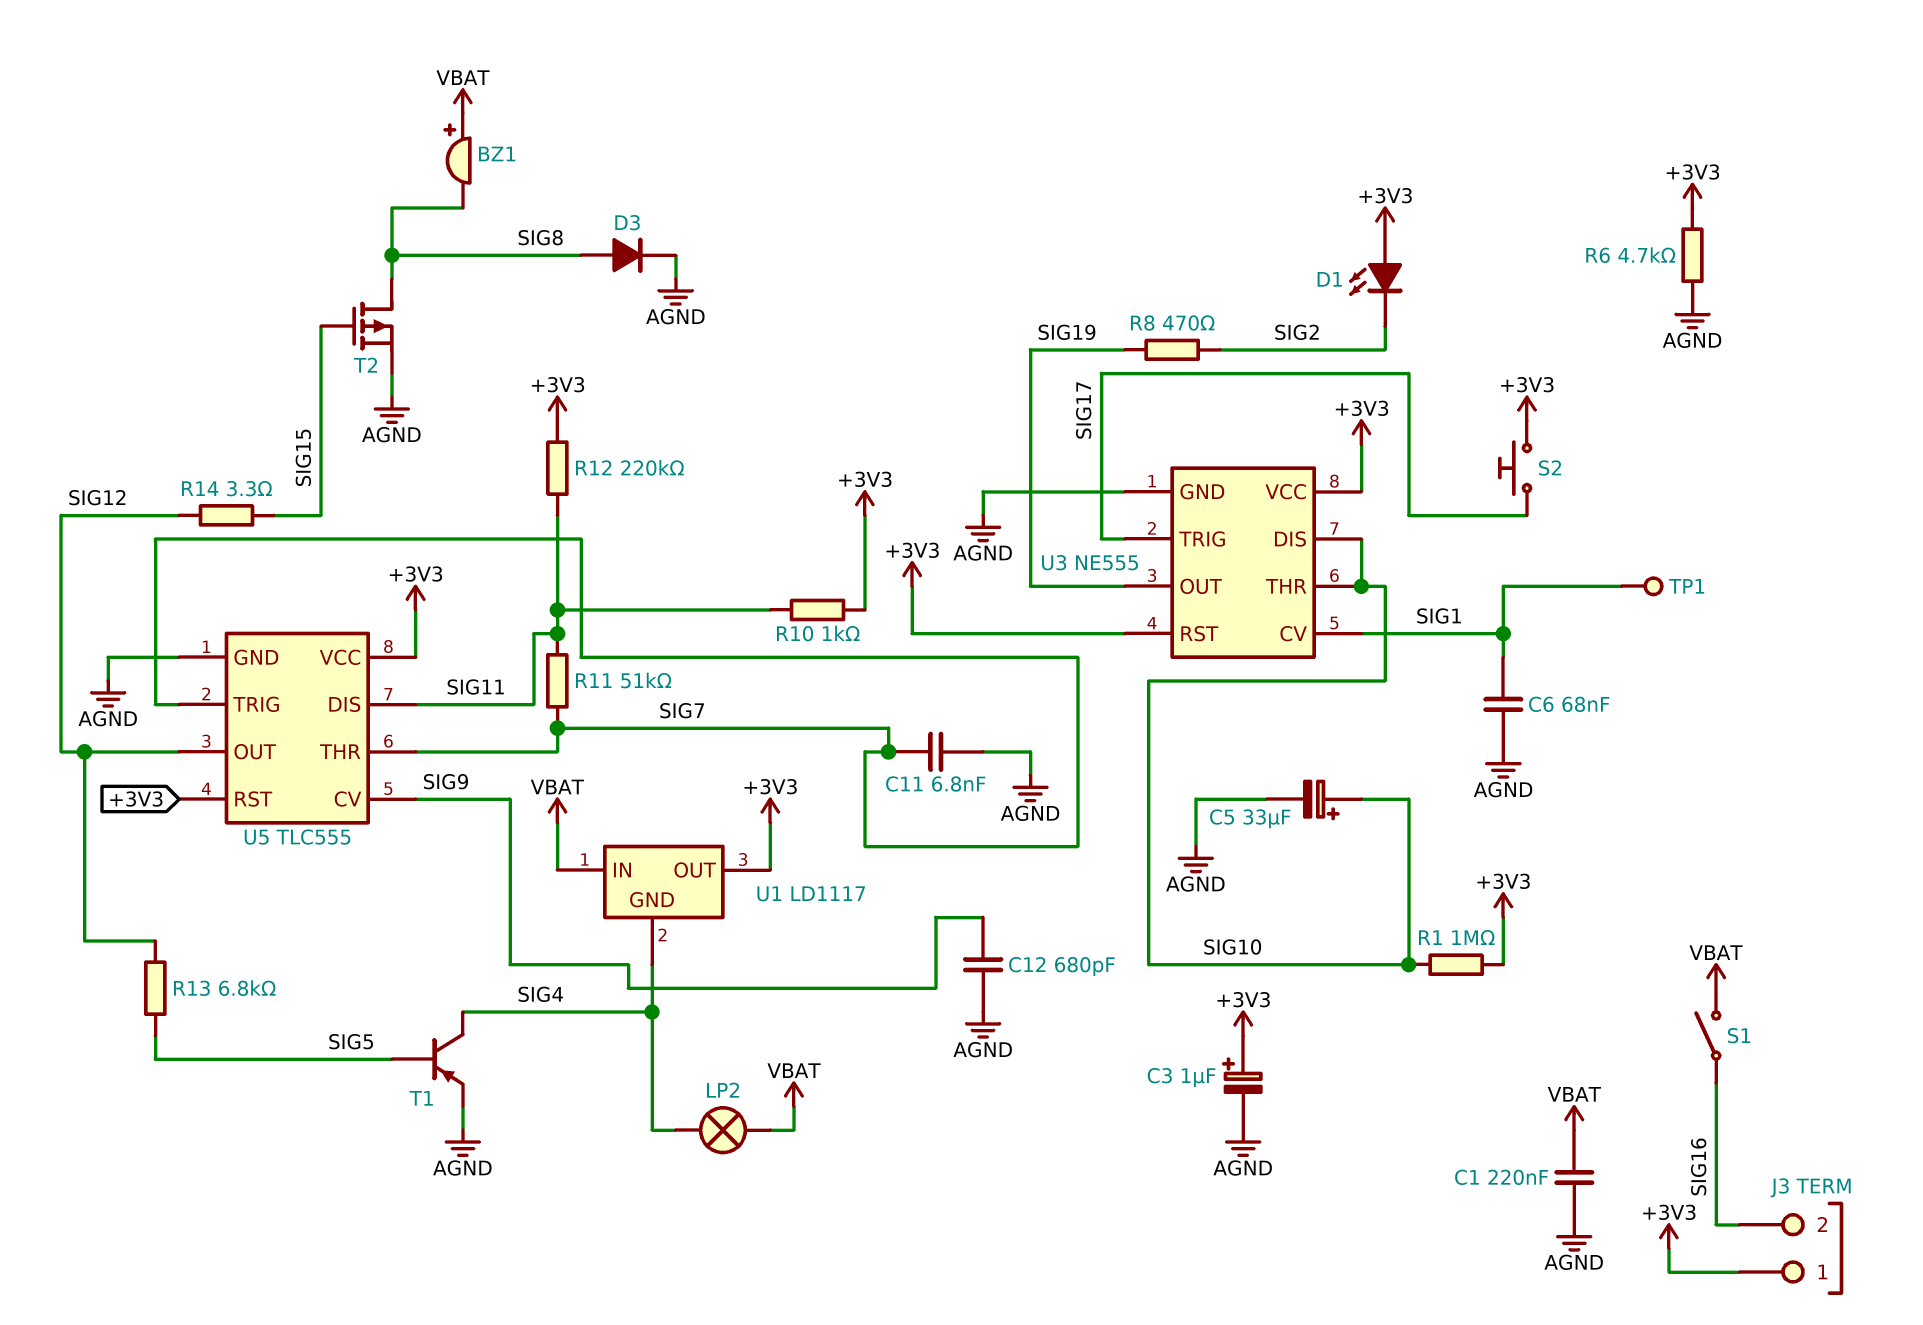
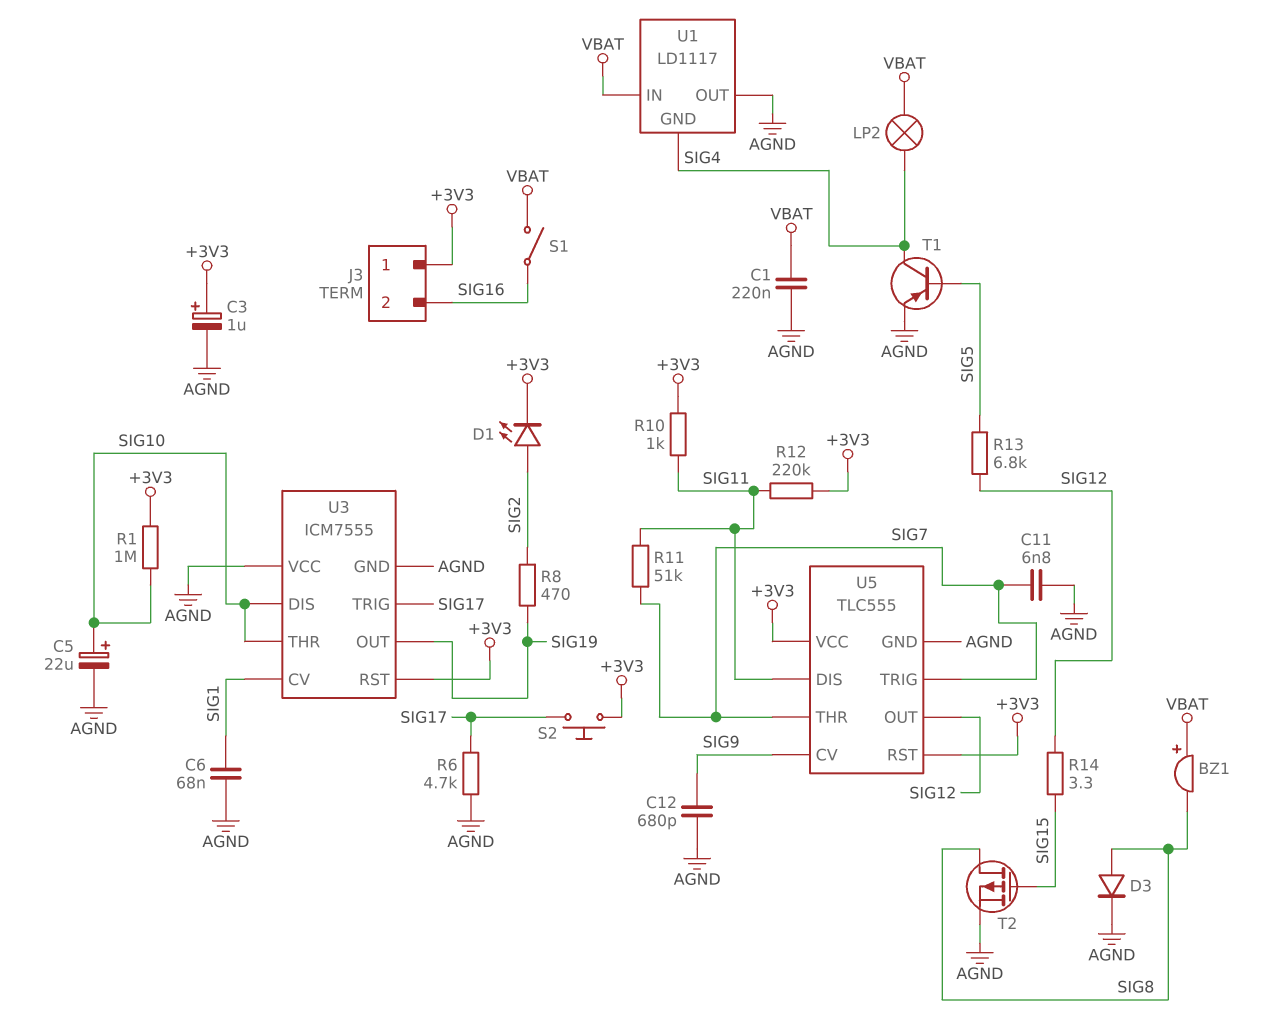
C5: 33uF (plus SIG10, minus AGND) -> 22uF (plus SIG10, minus AGND)
D1: LED (A +3V3, K SIG2) -> LED (A SIG2, K +3V3)
R6: 4.7k (+3V3, AGND) -> 4.7k (AGND, SIG17)
TP1: test point (SIG1) -> none
U1 pin OUT: +3V3 -> AGND
U3: NE555 -> ICM7555
U3 pin VCC: +3V3 -> AGND

